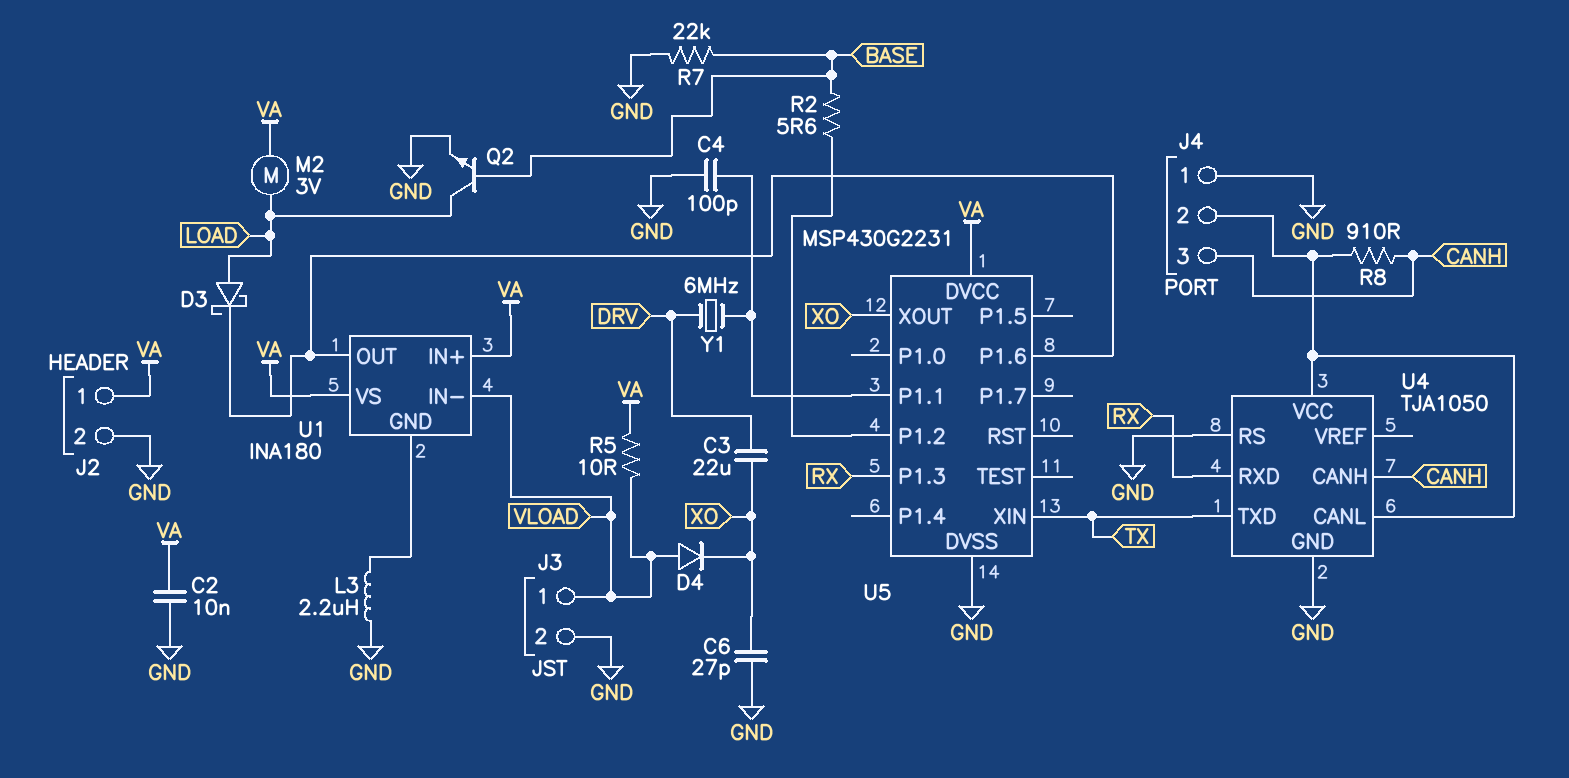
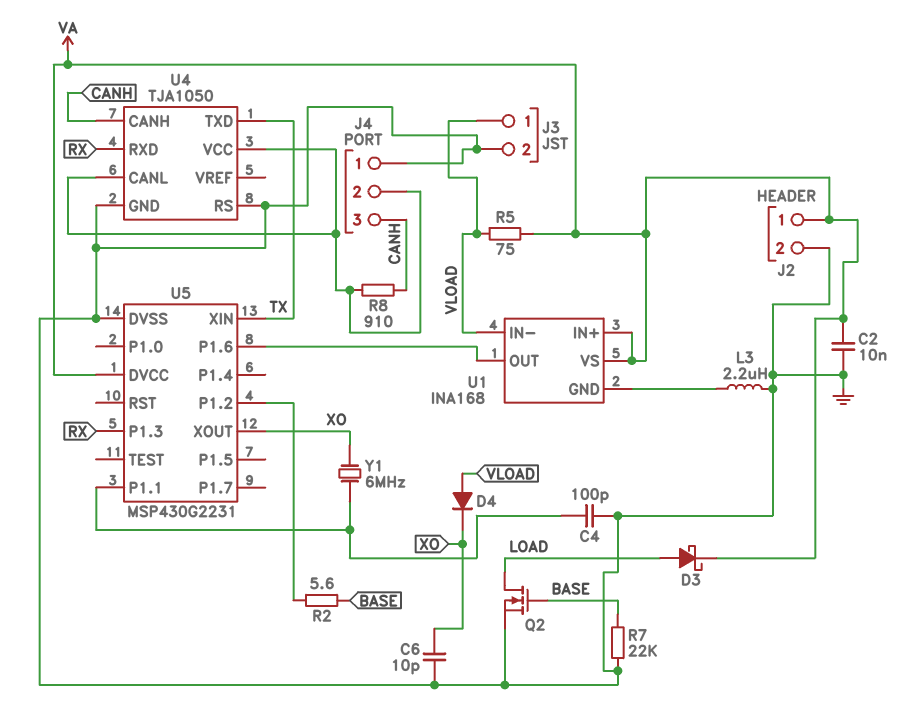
C3: 22uF (DRV, XO) -> none
C6: 27pF (GND, XO) -> 10pF (GND, XO)
D3: schottky (A LOAD, K U1/OUT) -> schottky (A LOAD, K VA)
M2: motor 3V (LOAD, VA) -> none
Q2: NPN (B BASE, C LOAD, E GND) -> NMOS (G BASE, D LOAD, S GND)
R5: 10 (VA, VLOAD) -> 75 (VA, VLOAD)
U1: INA180 -> INA168
Y1: 6MHz (DRV, U5/P1.1) -> 6MHz (U5/P1.1, XO)

